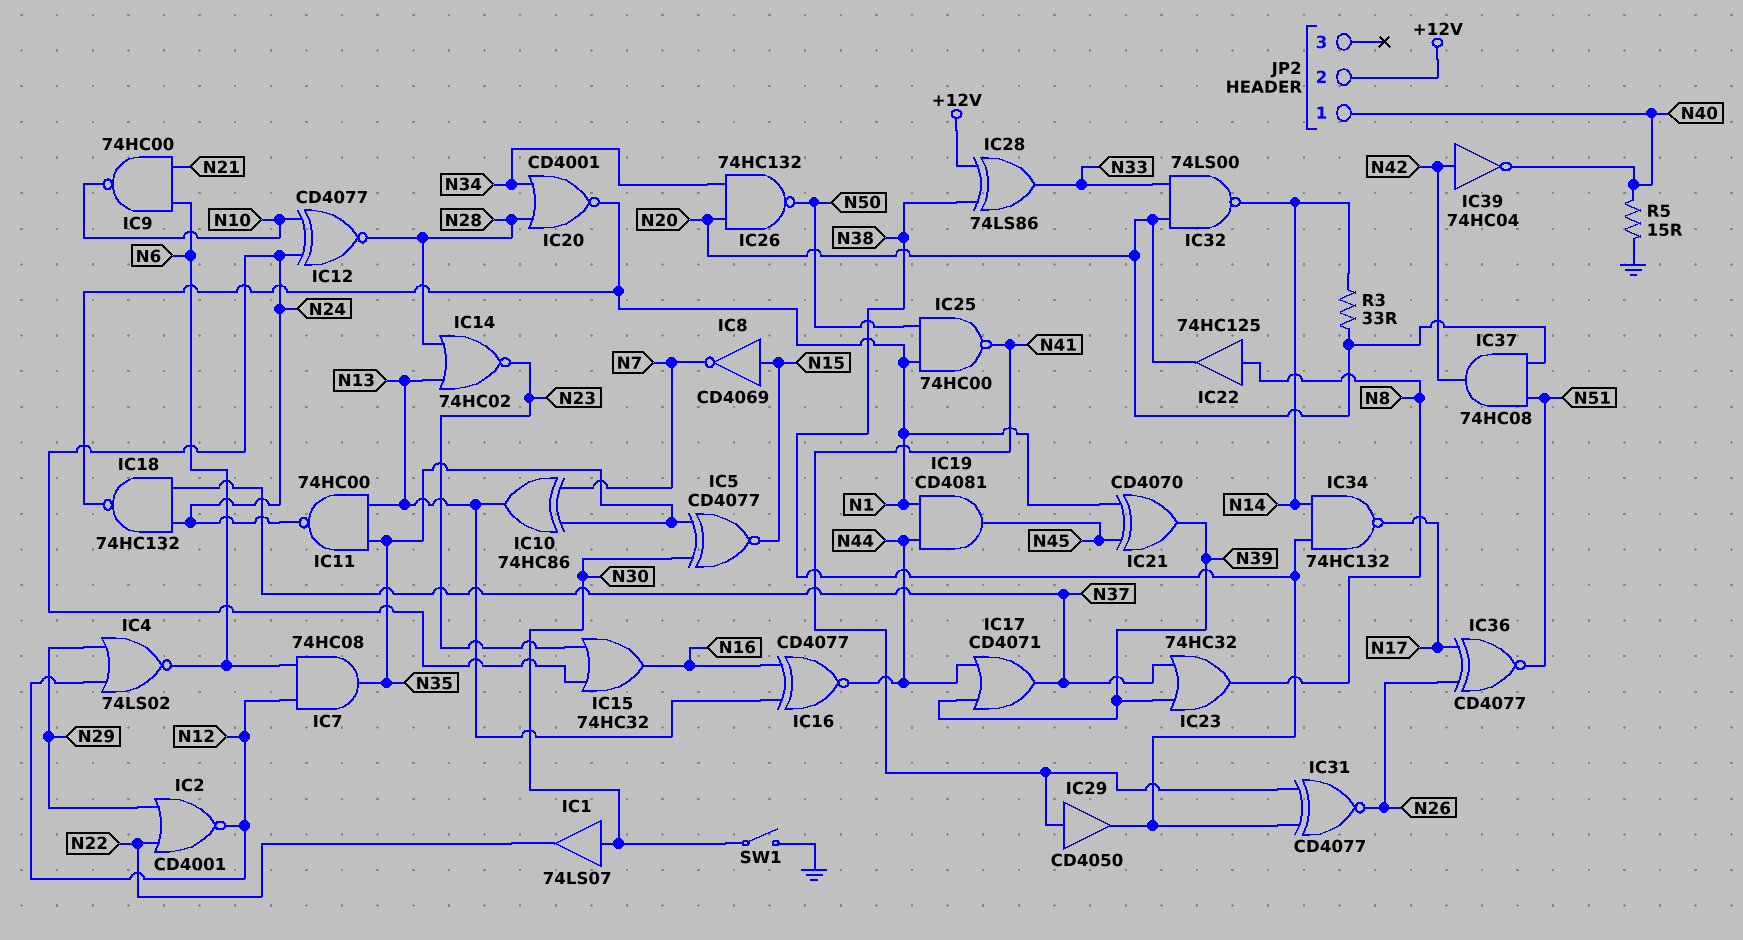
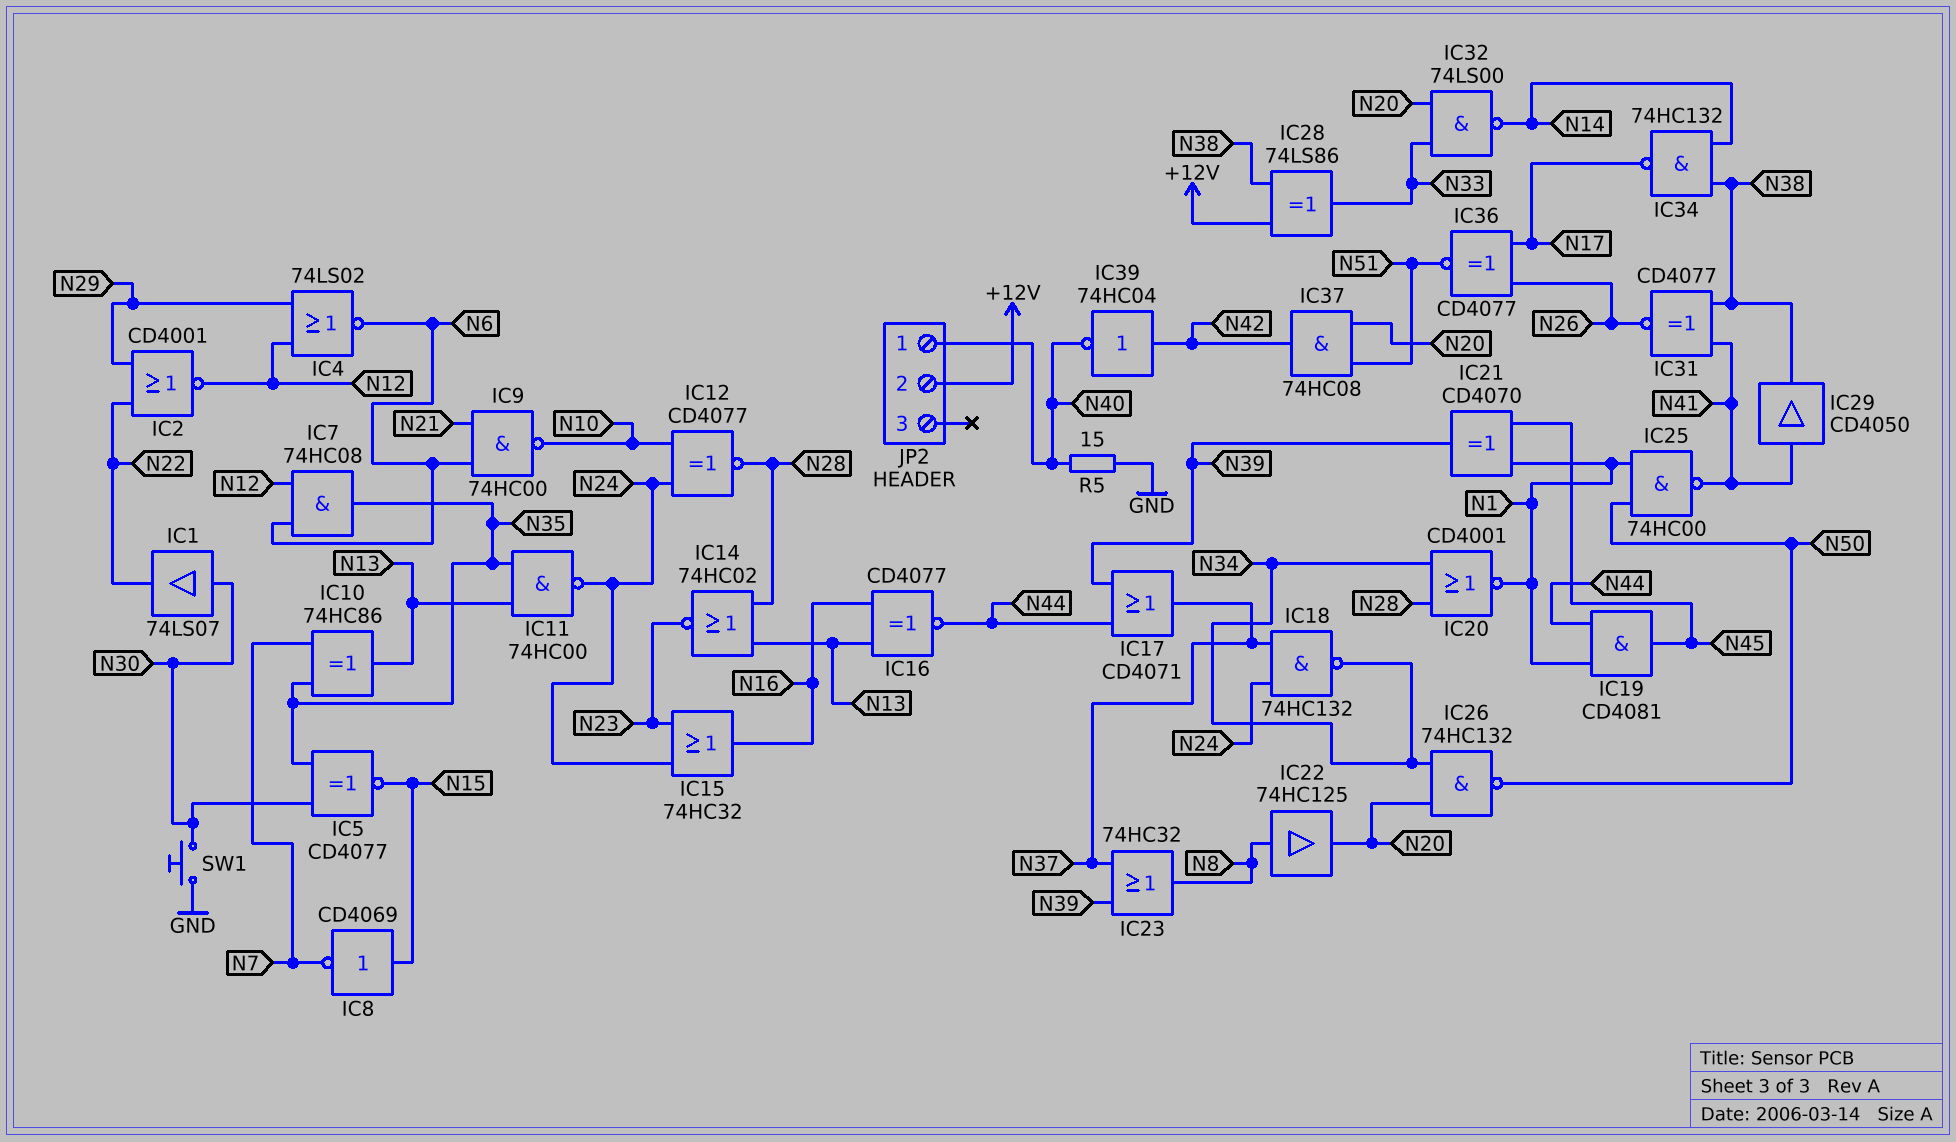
IC18: NAND 74HC132 (in N24, in N37, out N1) -> NAND 74HC132 (in N24, in N37, out N34)
R3: 33 (N14, N20) -> none
SW1: switch (GND, N30) -> button (GND, N30)

